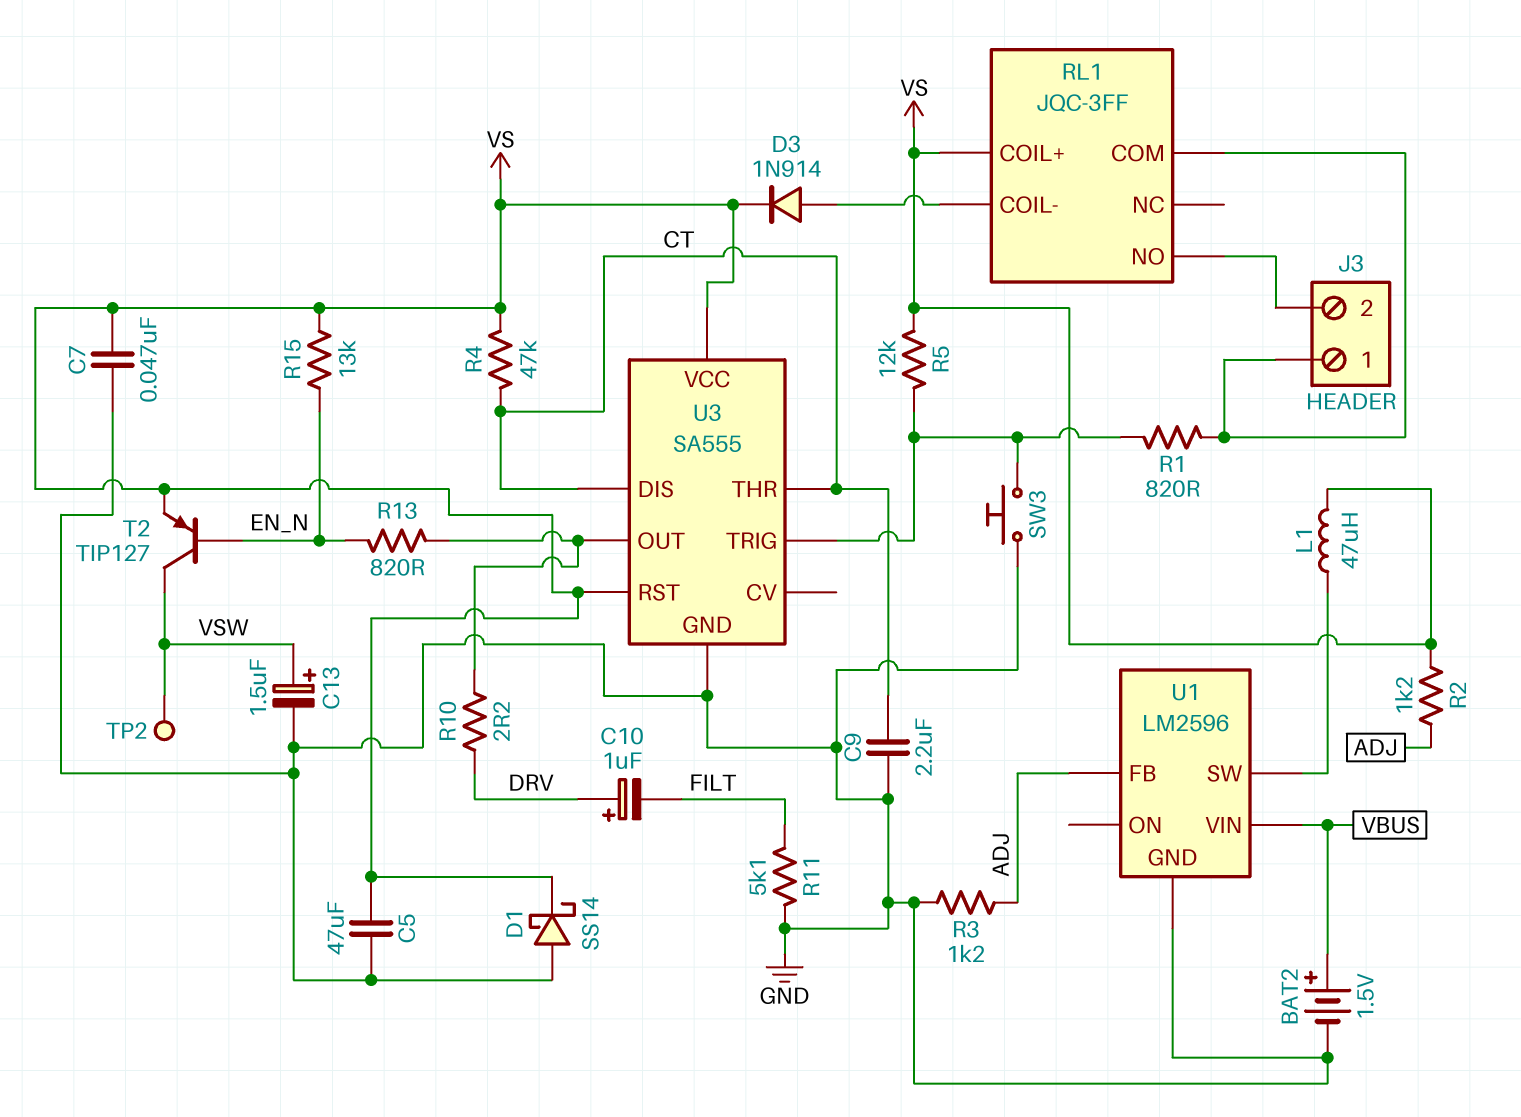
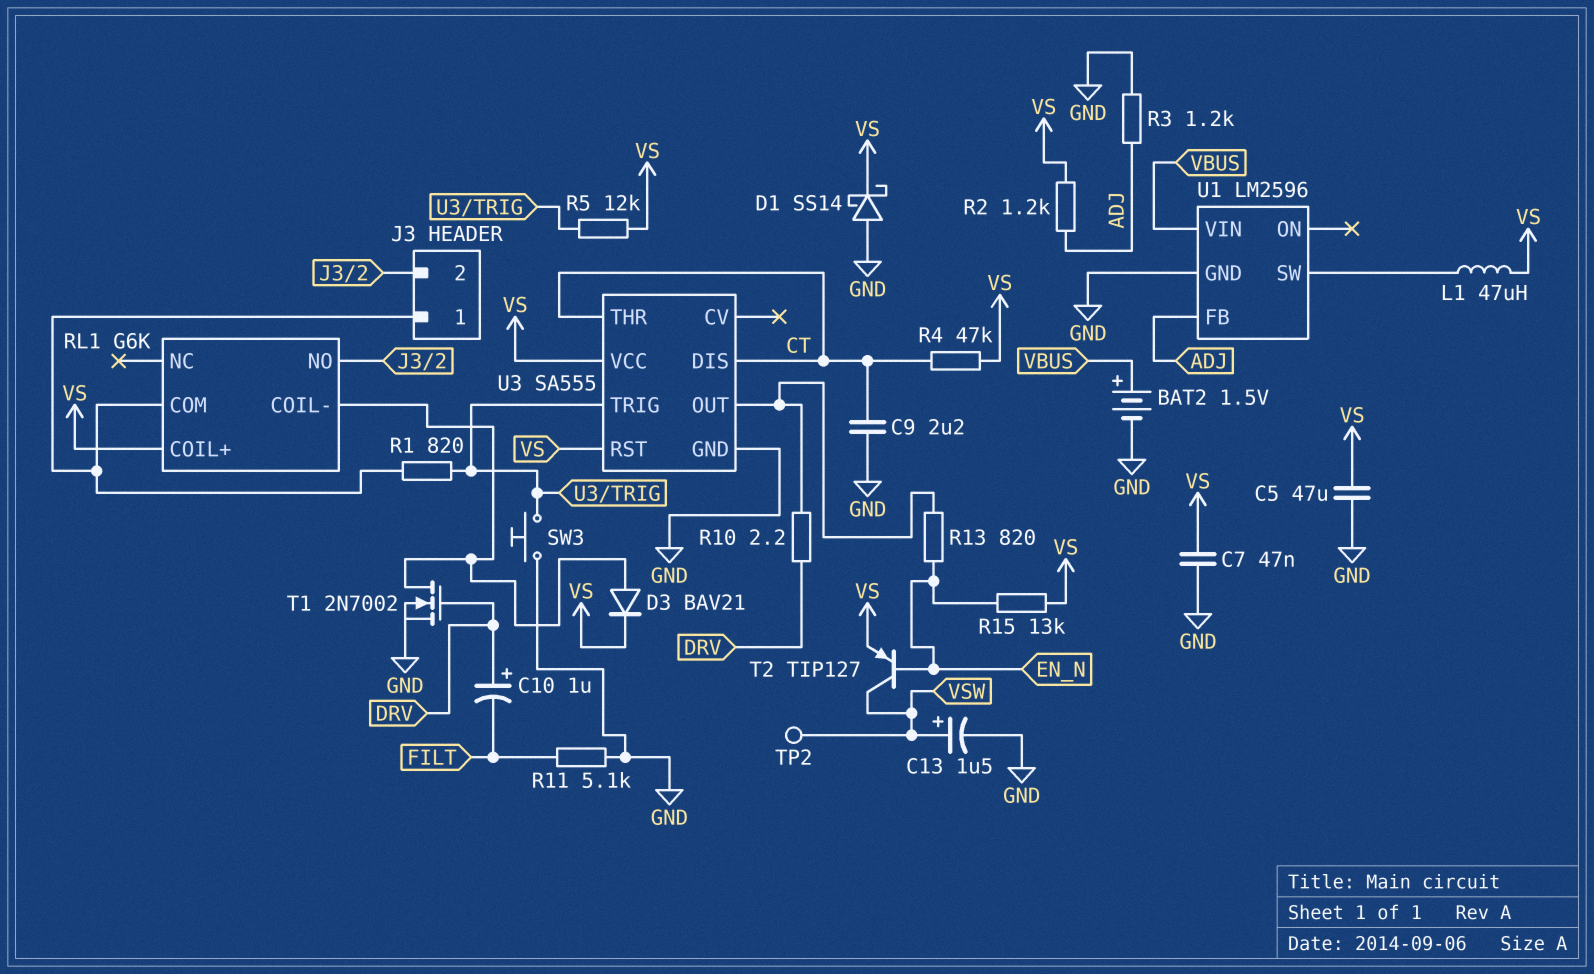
D3: diode 1N914 (A RL1/COIL-, K VS) -> diode BAV21 (A RL1/COIL-, K VS)
RL1: JQC-3FF -> G6K
T1: none -> NMOS 2N7002 (G DRV, D RL1/COIL-, S GND)

